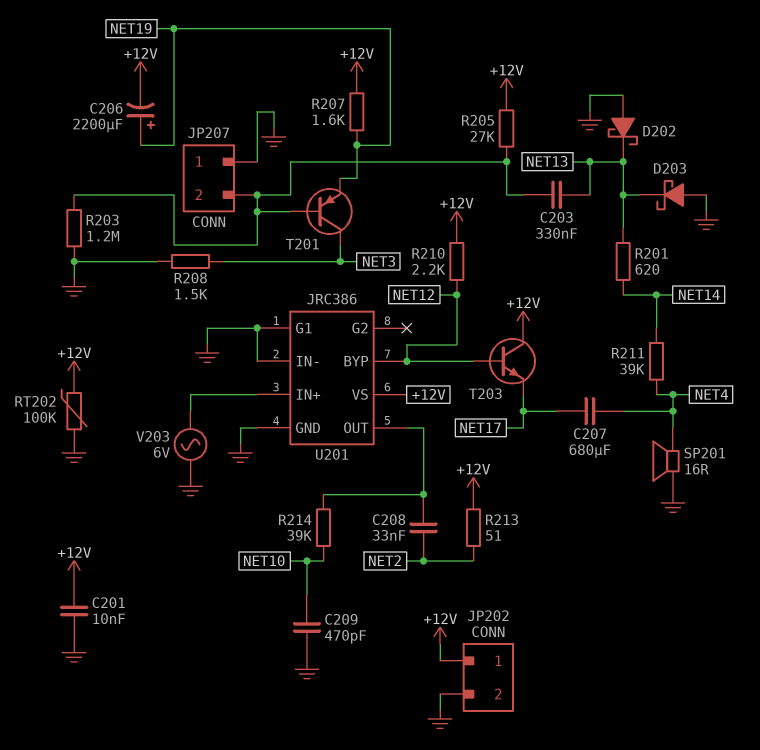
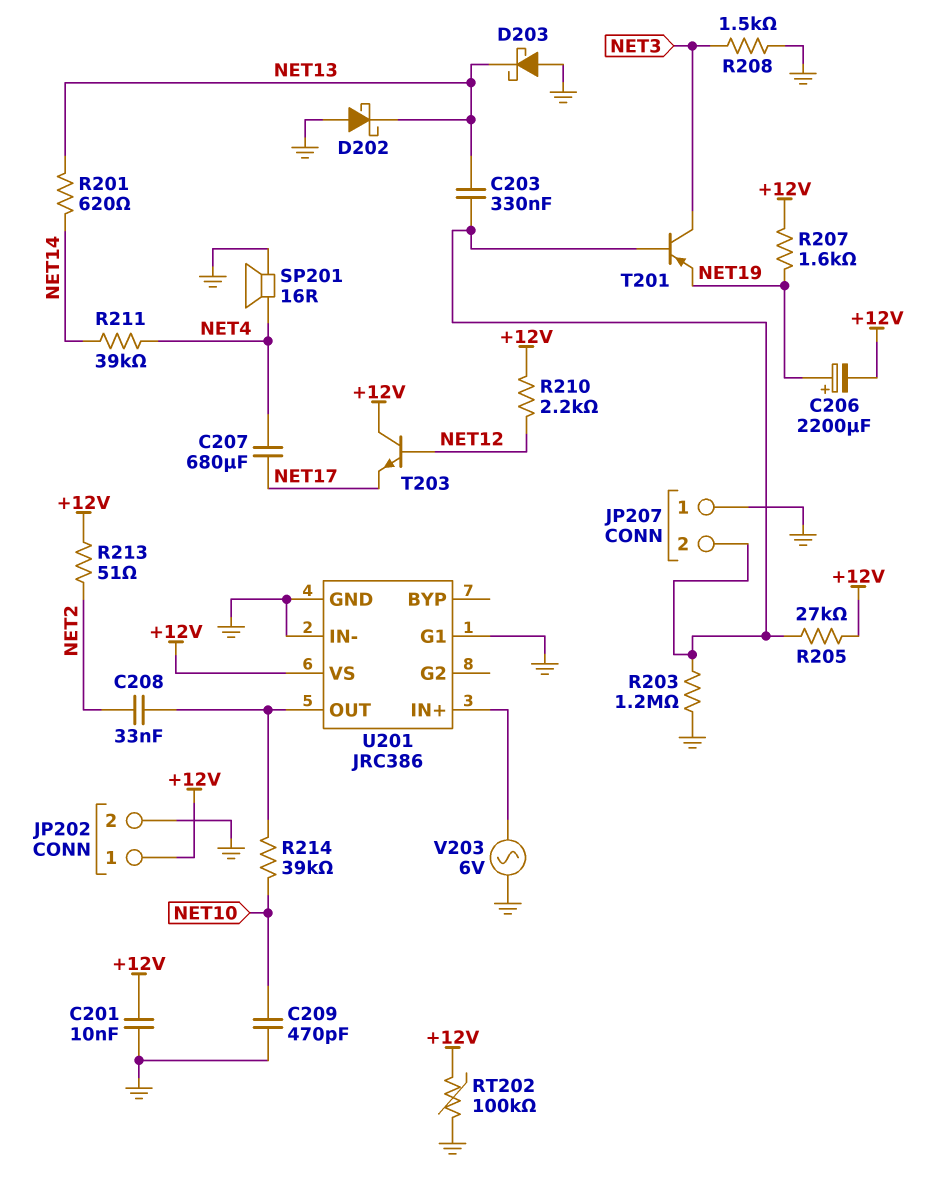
U201 pin BYP: NET12 -> none

